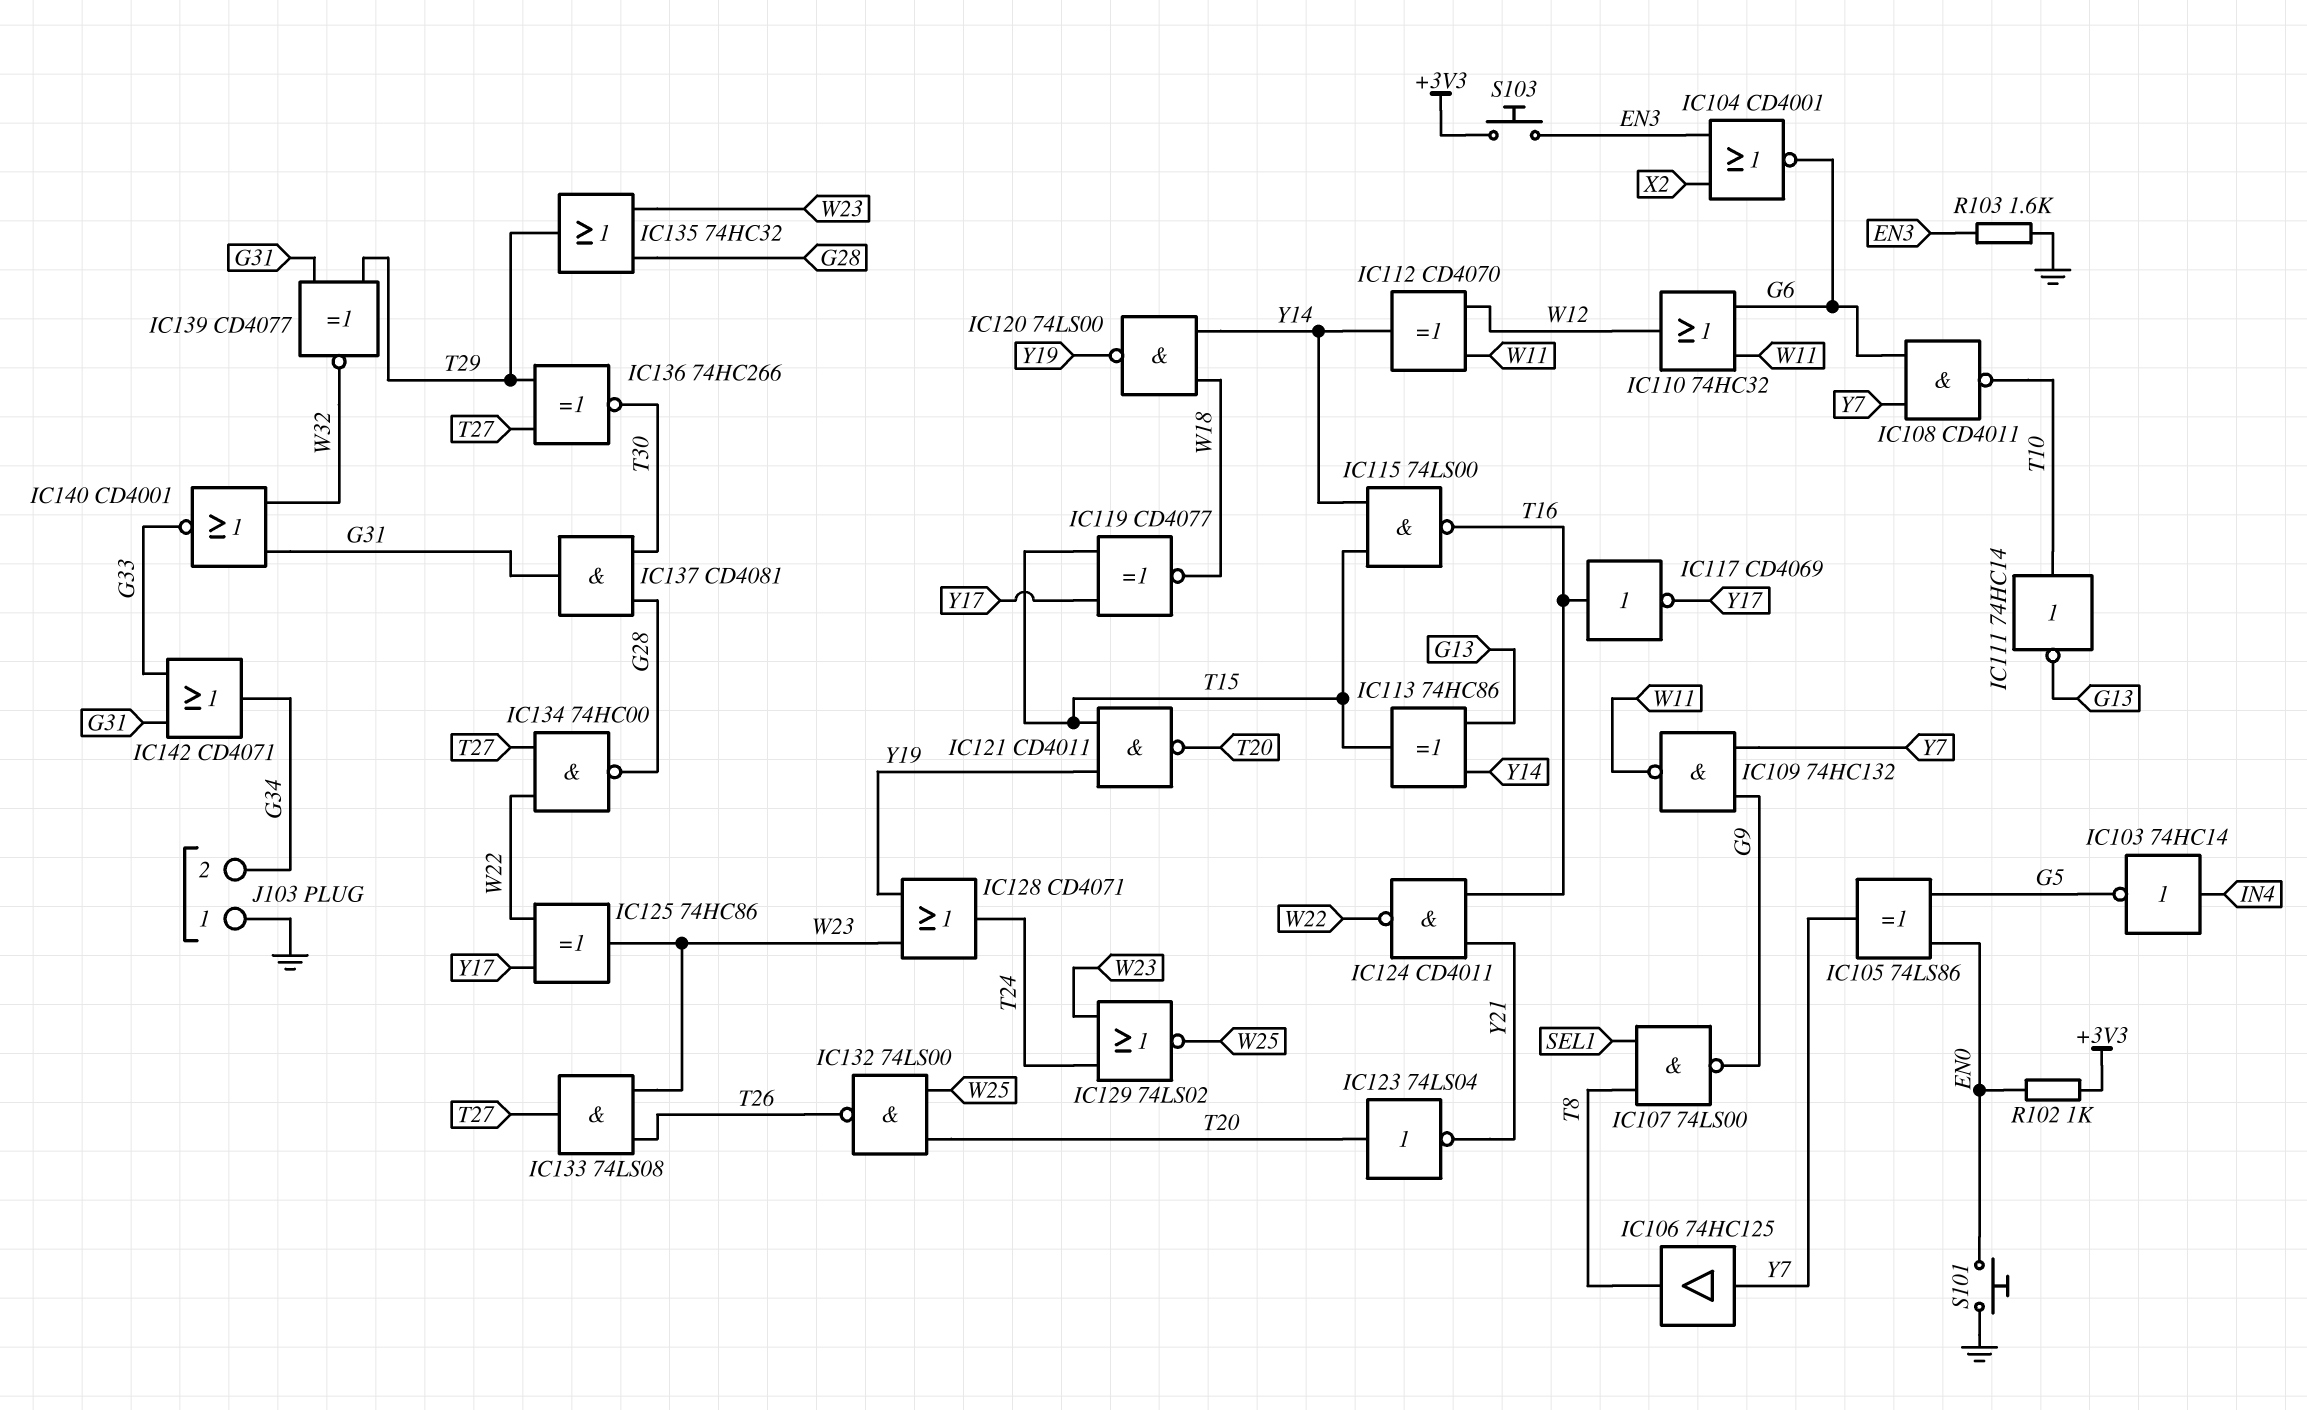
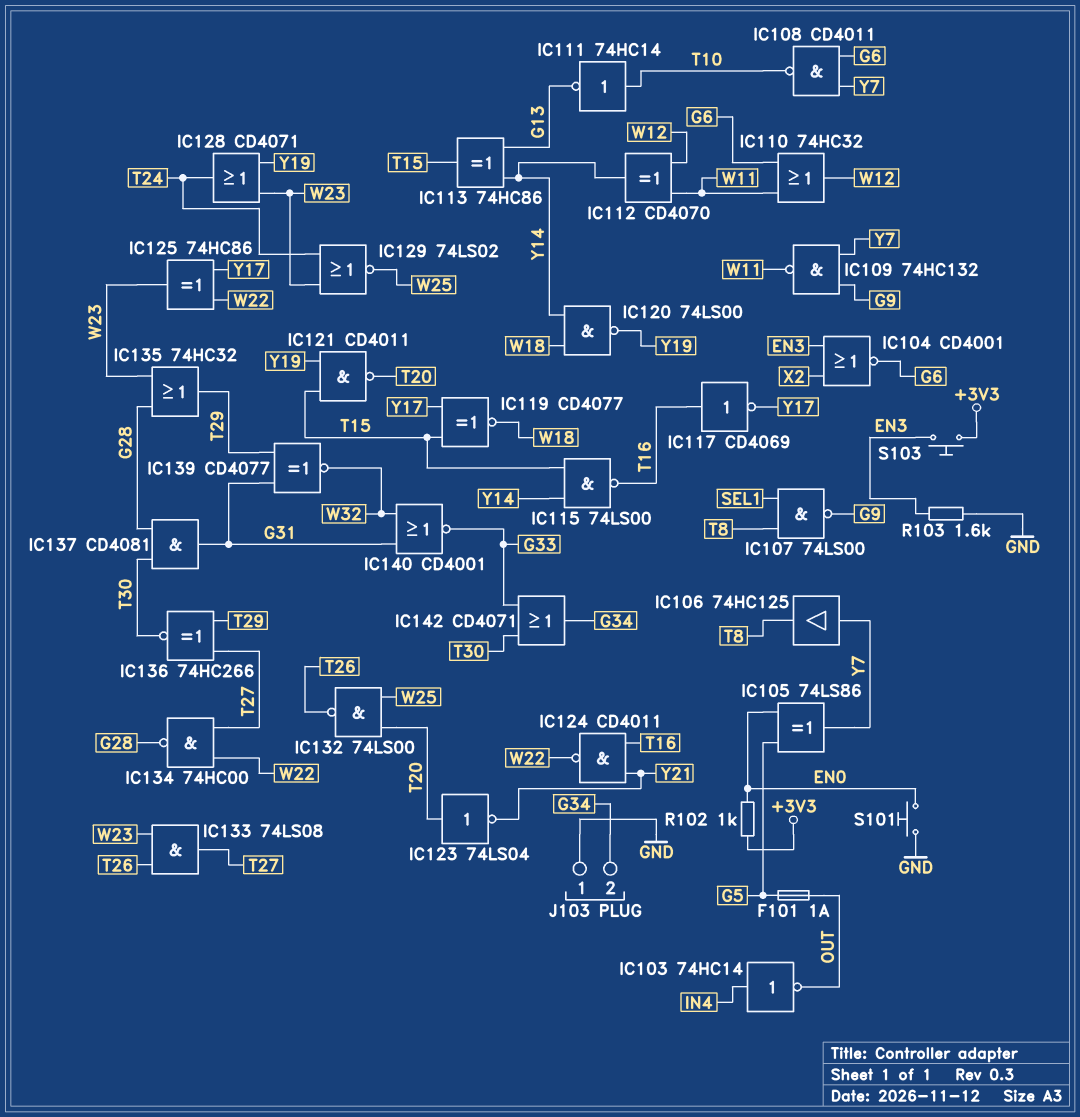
F101: none -> 1A (G5, OUT)
IC103: NOT 74HC14 (in IN4, out G5) -> NOT 74HC14 (in IN4, out OUT)
IC142: OR CD4071 (in G31, in G33, out G34) -> OR CD4071 (in G33, in T30, out G34)

